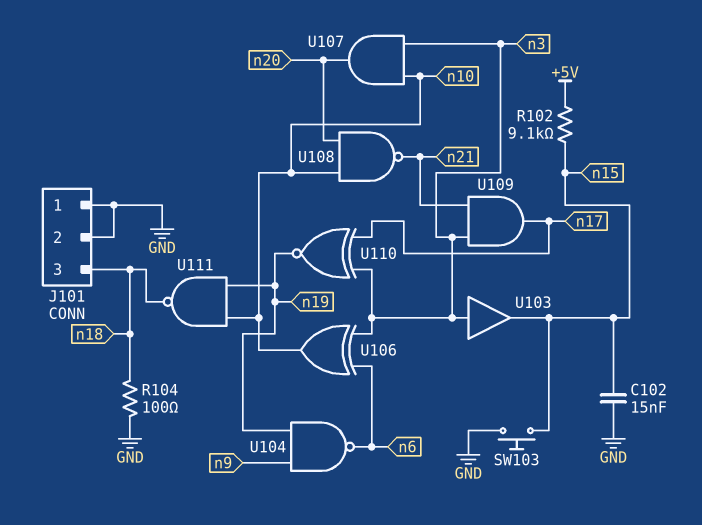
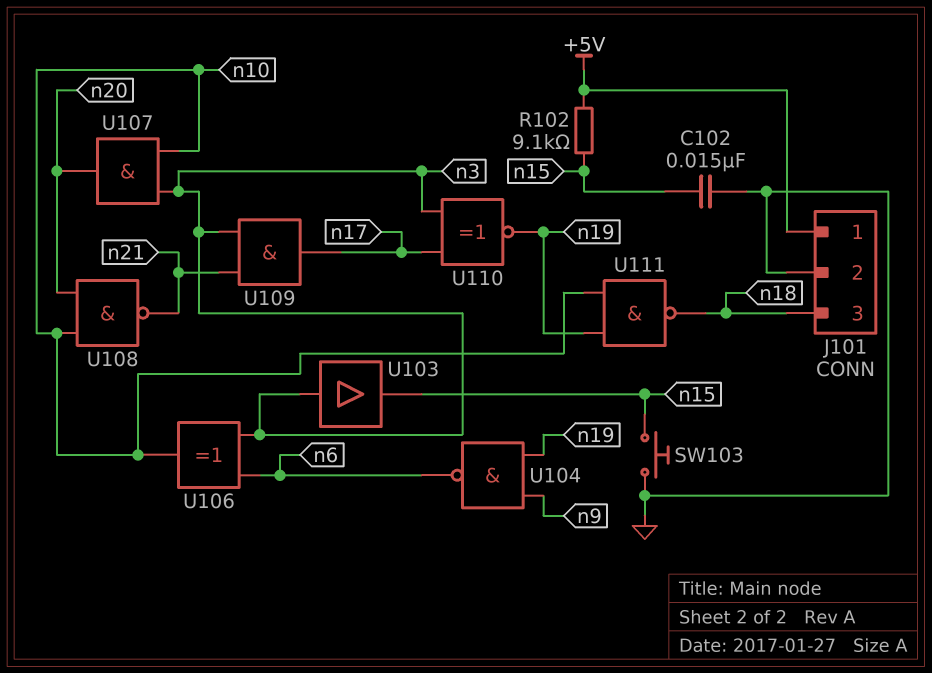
J101 pin 1: GND -> +5V
R104: 100 (GND, n18) -> none

